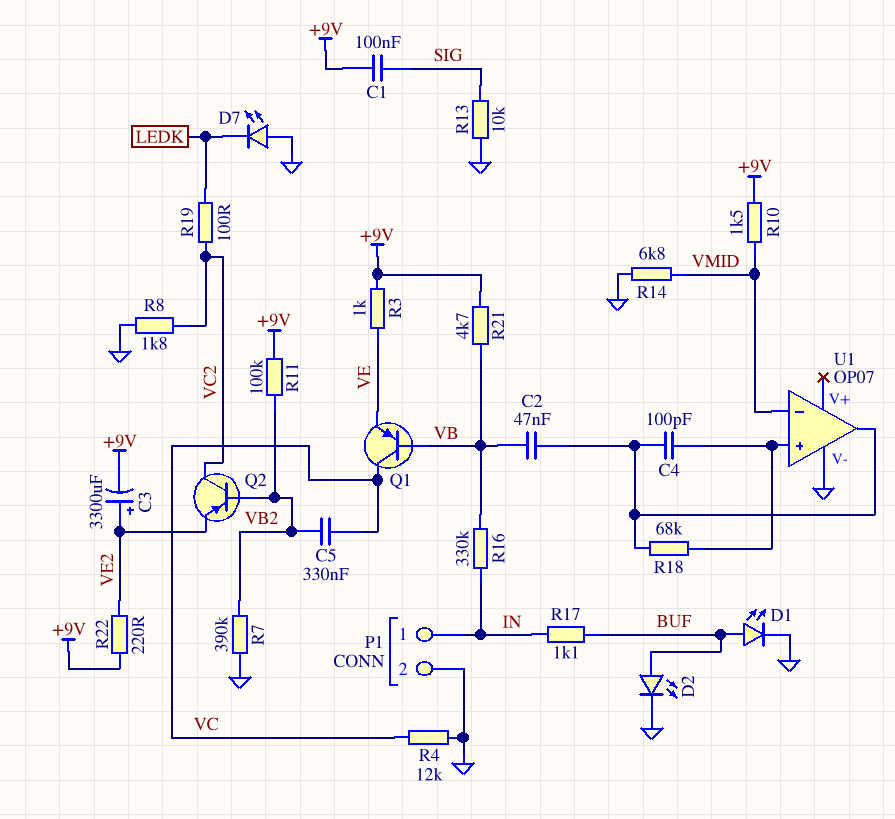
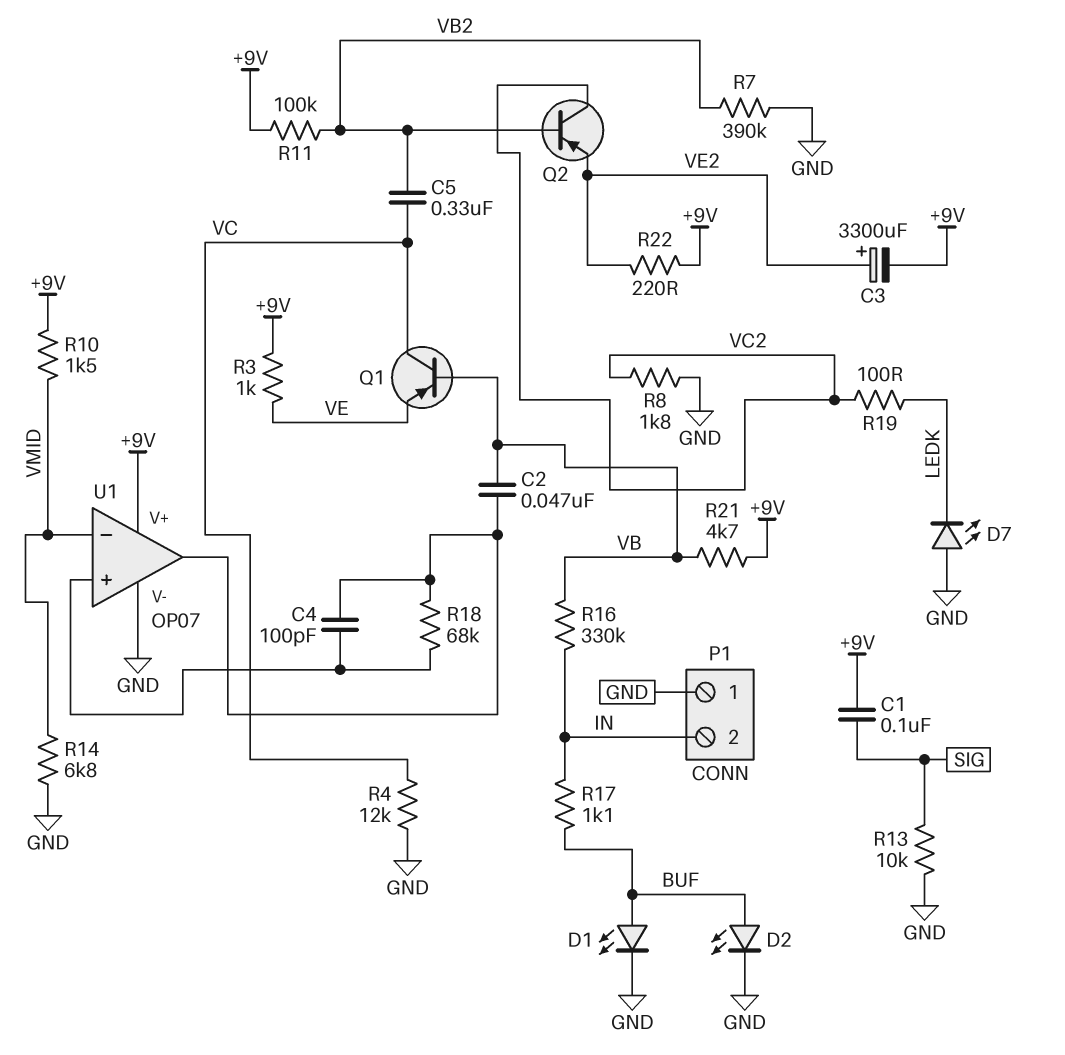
P1 pin 1: IN -> GND
P1 pin 2: GND -> IN
U1 pin V+: none -> +9V

